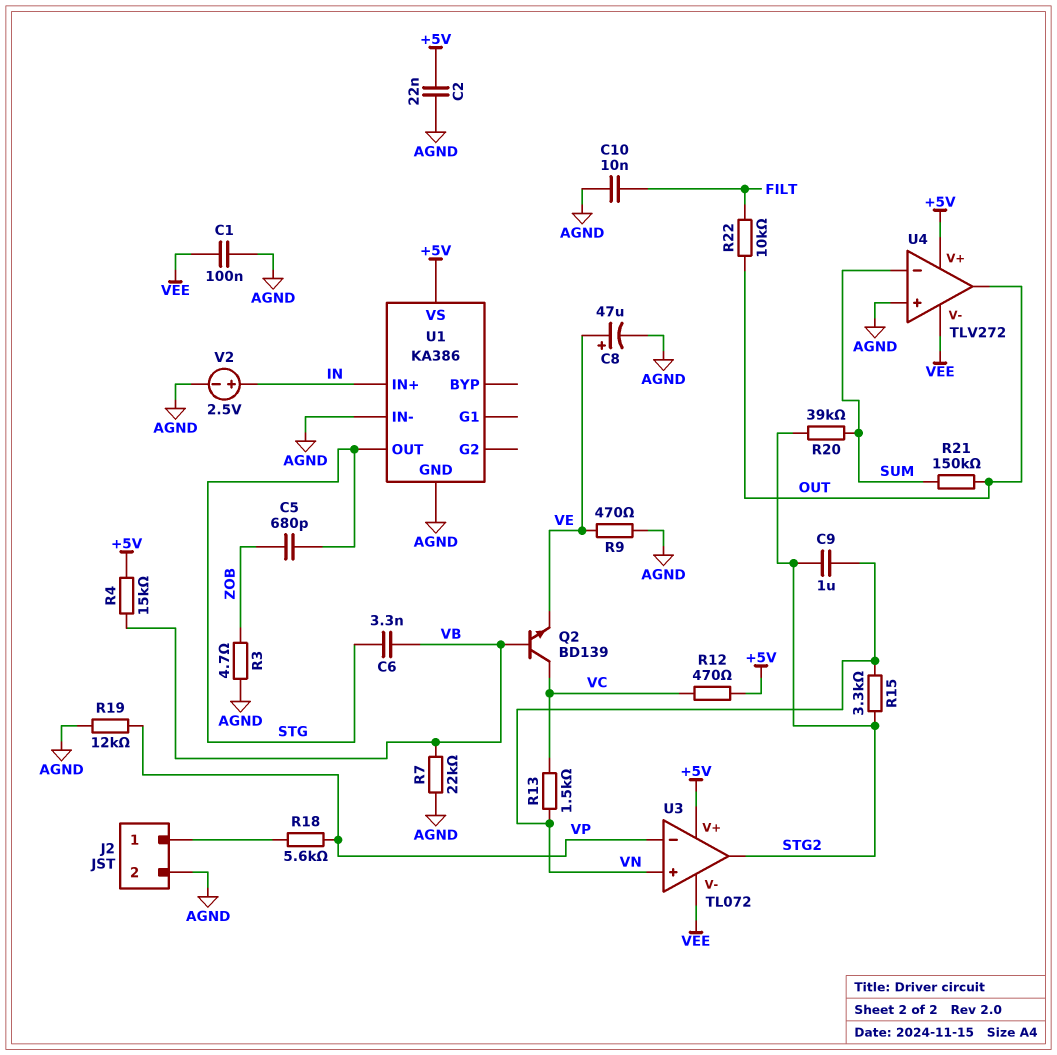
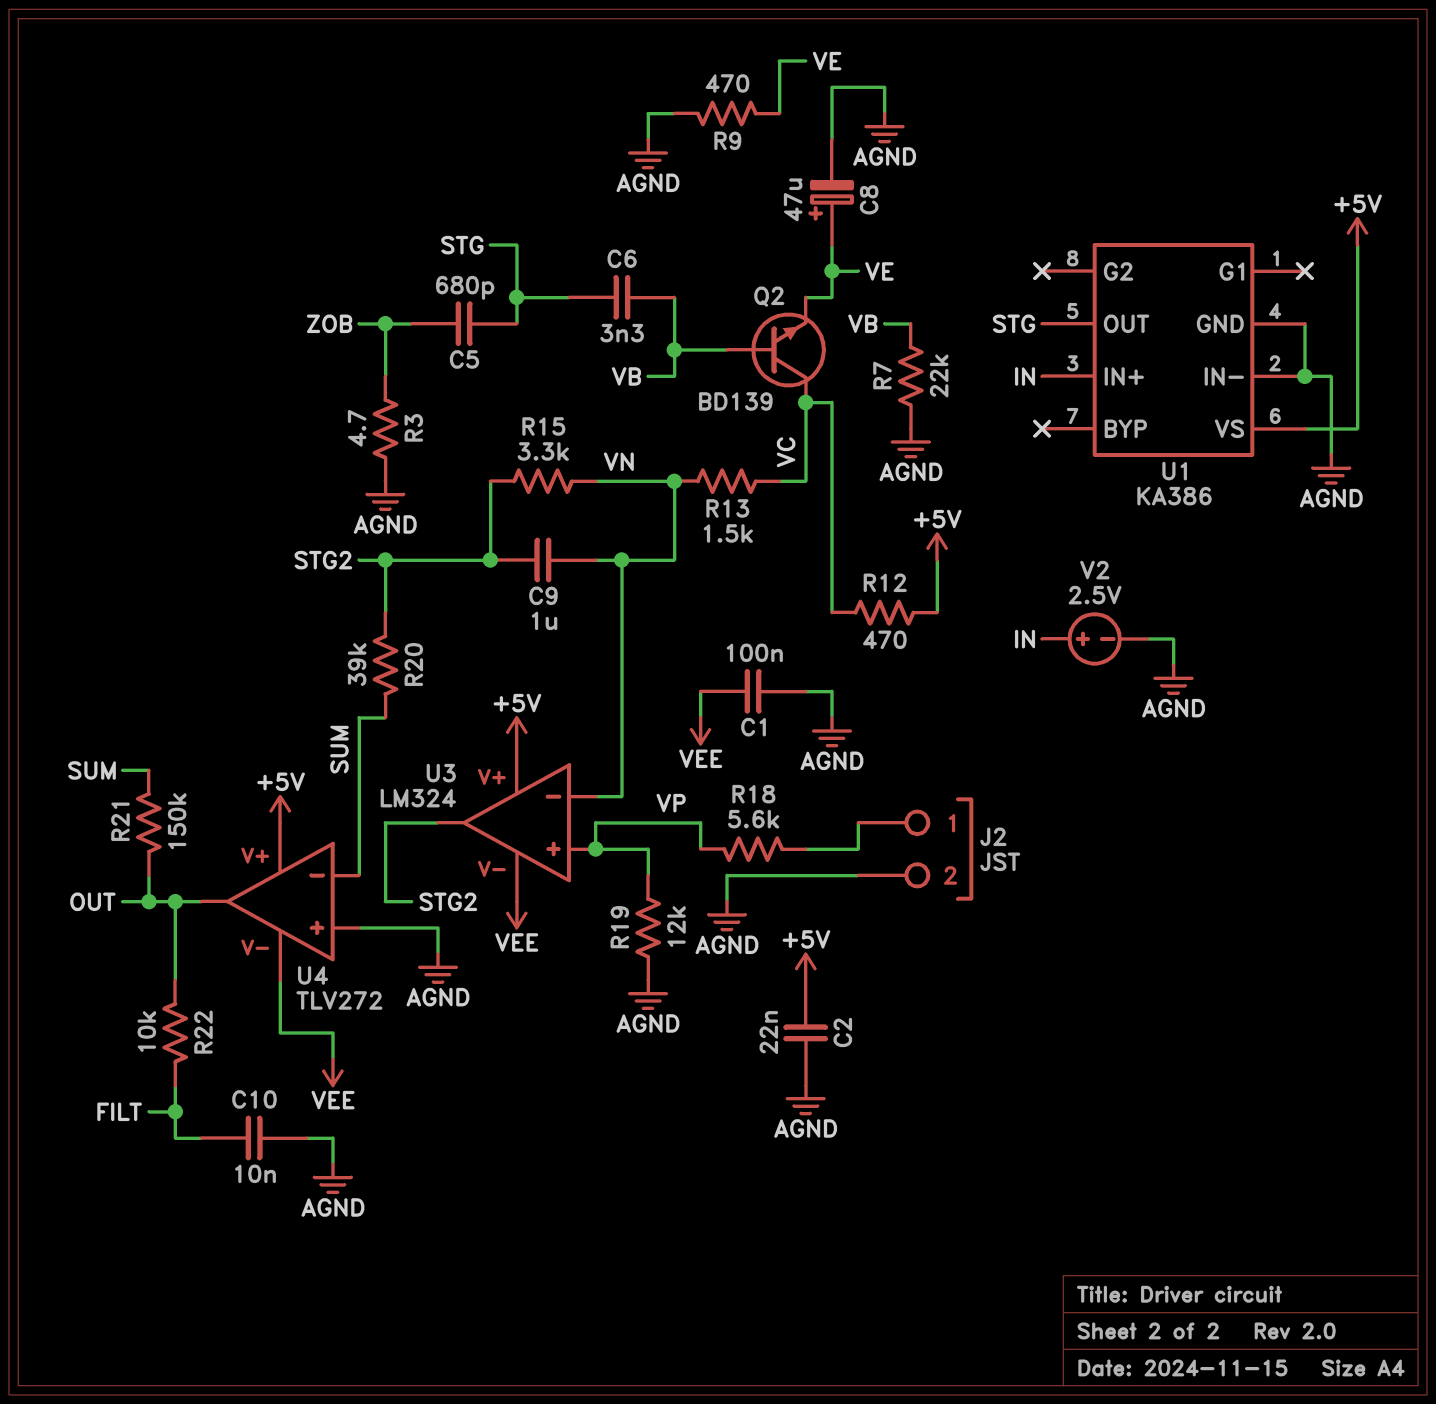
R4: 15k (+5V, VB) -> none
U3: TL072 -> LM324
U3 pin in+: VN -> VP
U3 pin in-: VP -> VN

